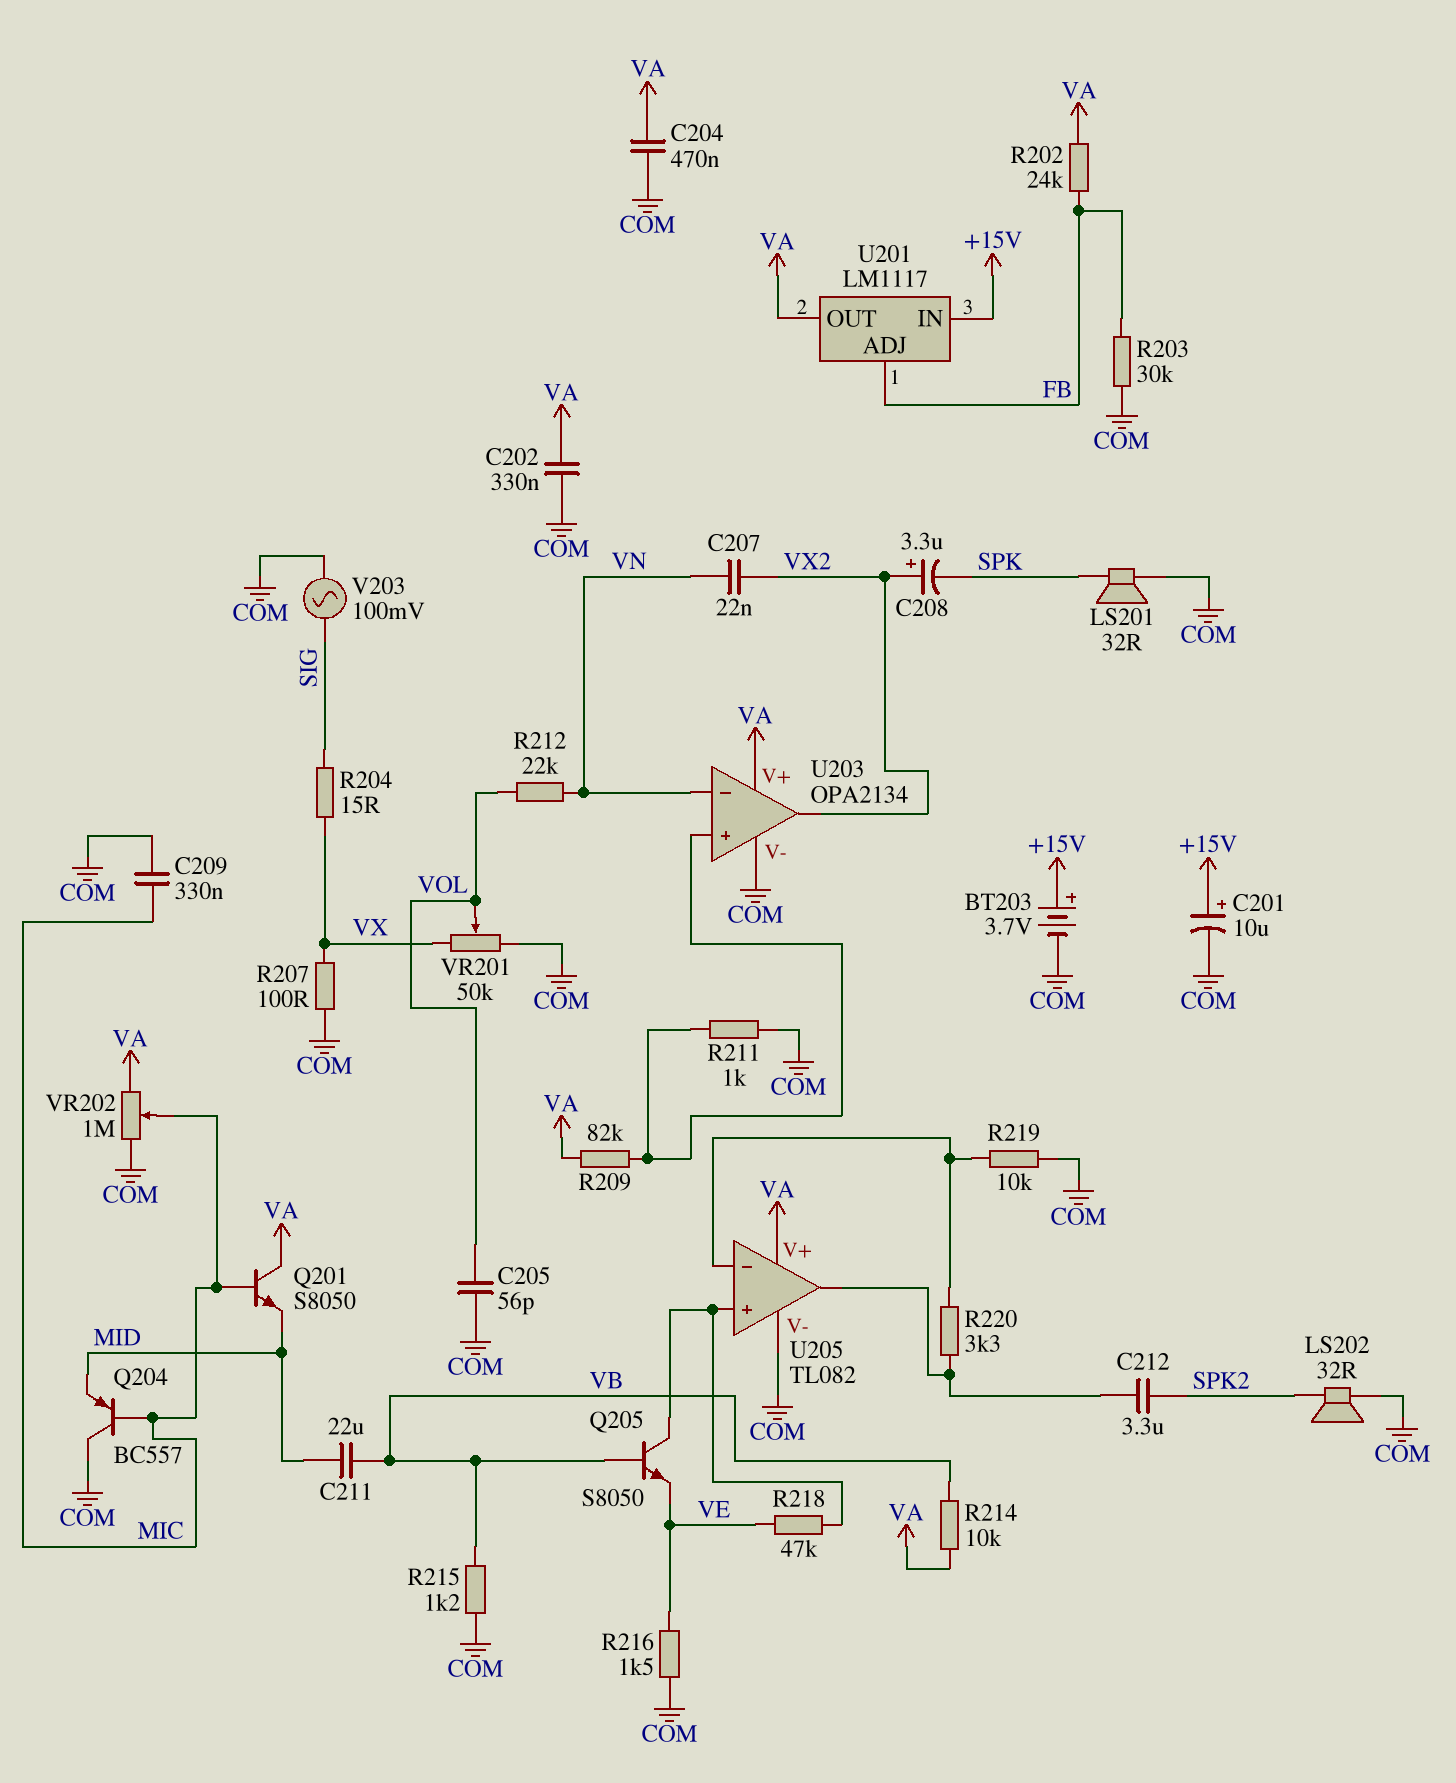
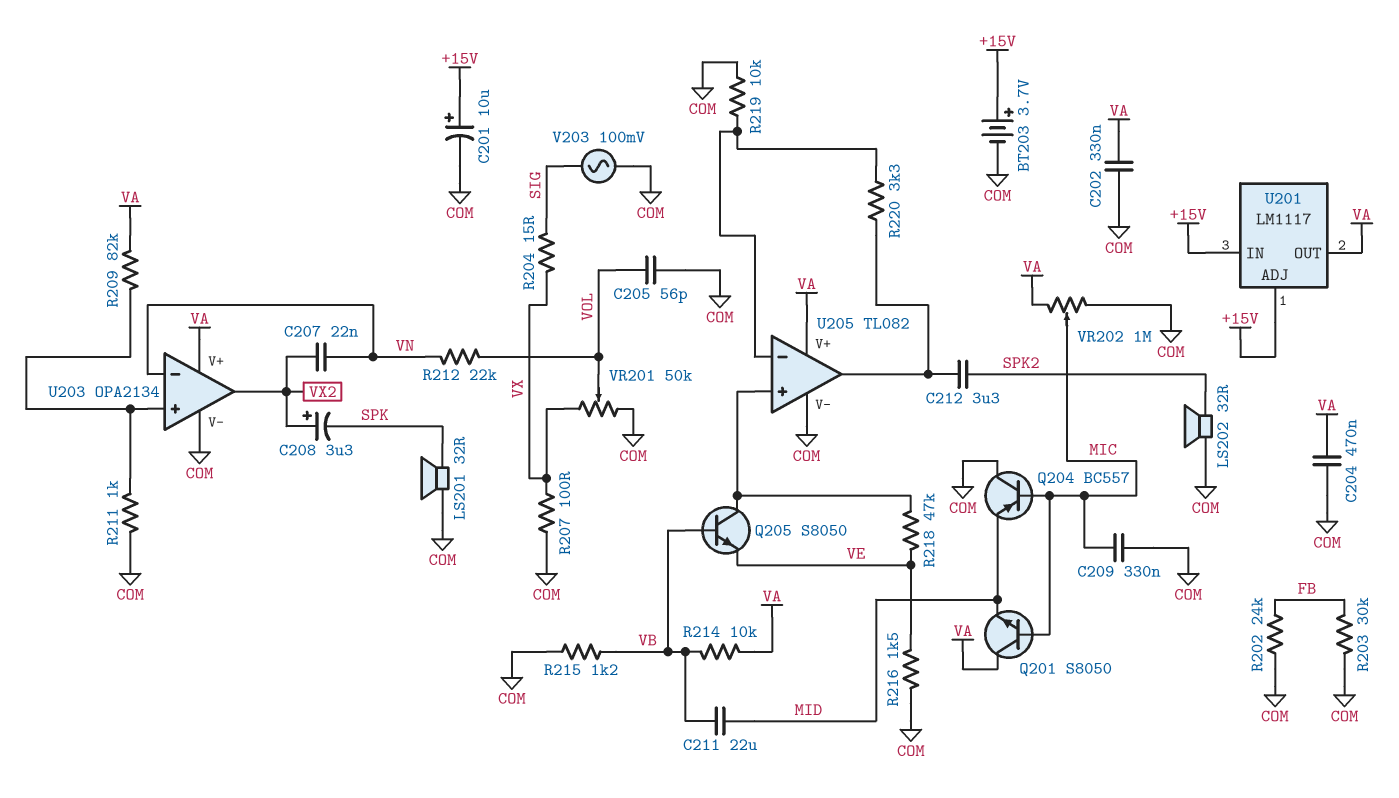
R202: 24k (FB, VA) -> 24k (COM, FB)
U201 pin ADJ: FB -> +15V

